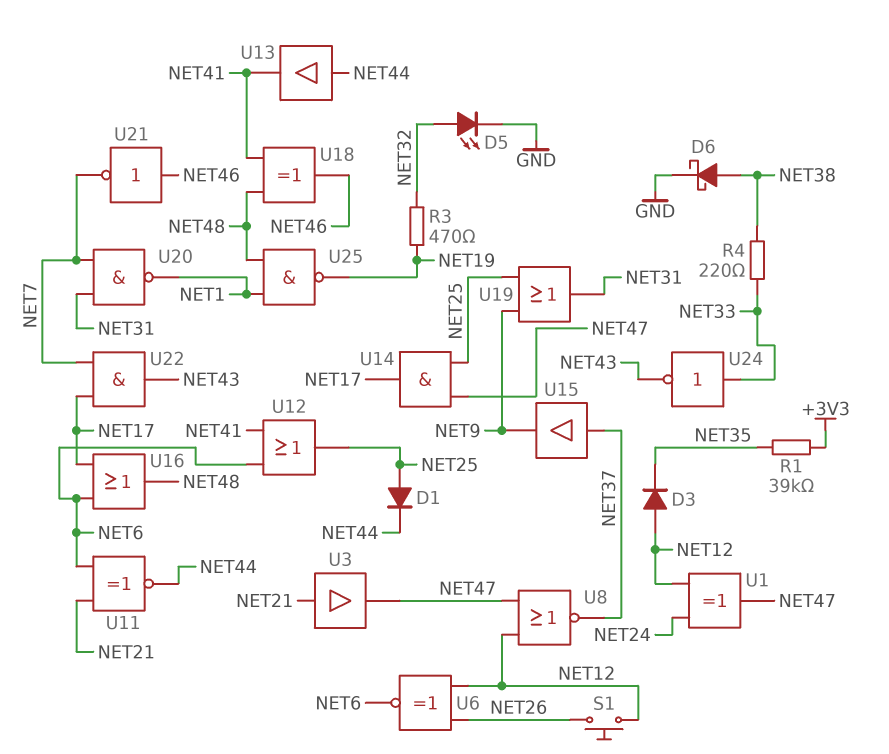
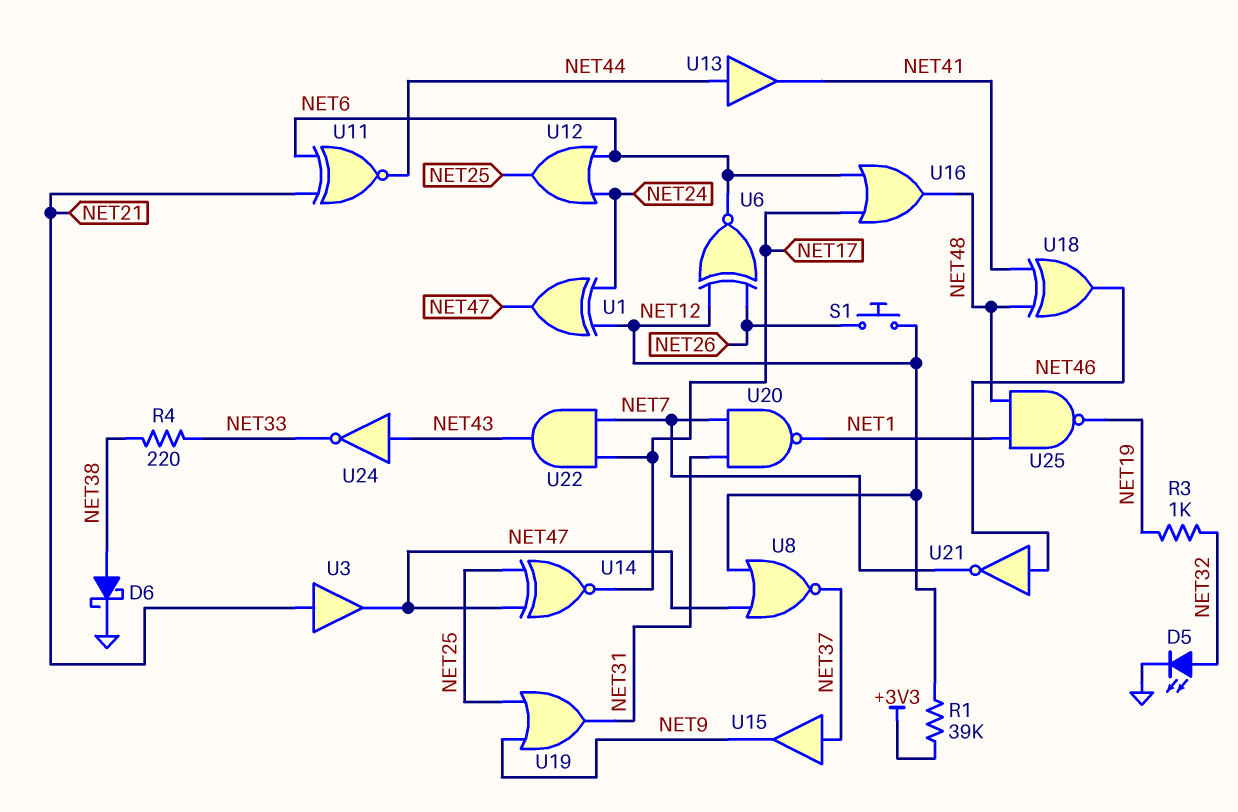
D1: diode (A NET25, K NET44) -> none
D3: diode (A NET12, K NET35) -> none
R1: 39k (+3V3, NET35) -> 39k (+3V3, NET12)
R3: 470 (NET19, NET32) -> 1k (NET19, NET32)
U12: OR (in NET6, in NET41, out NET25) -> OR (in NET6, in NET24, out NET25)
U14: AND (in NET25, in NET47, out NET17) -> XNOR (in NET25, in NET47, out NET17)
U24: NOT (in NET33, out NET43) -> NOT (in NET43, out NET33)

